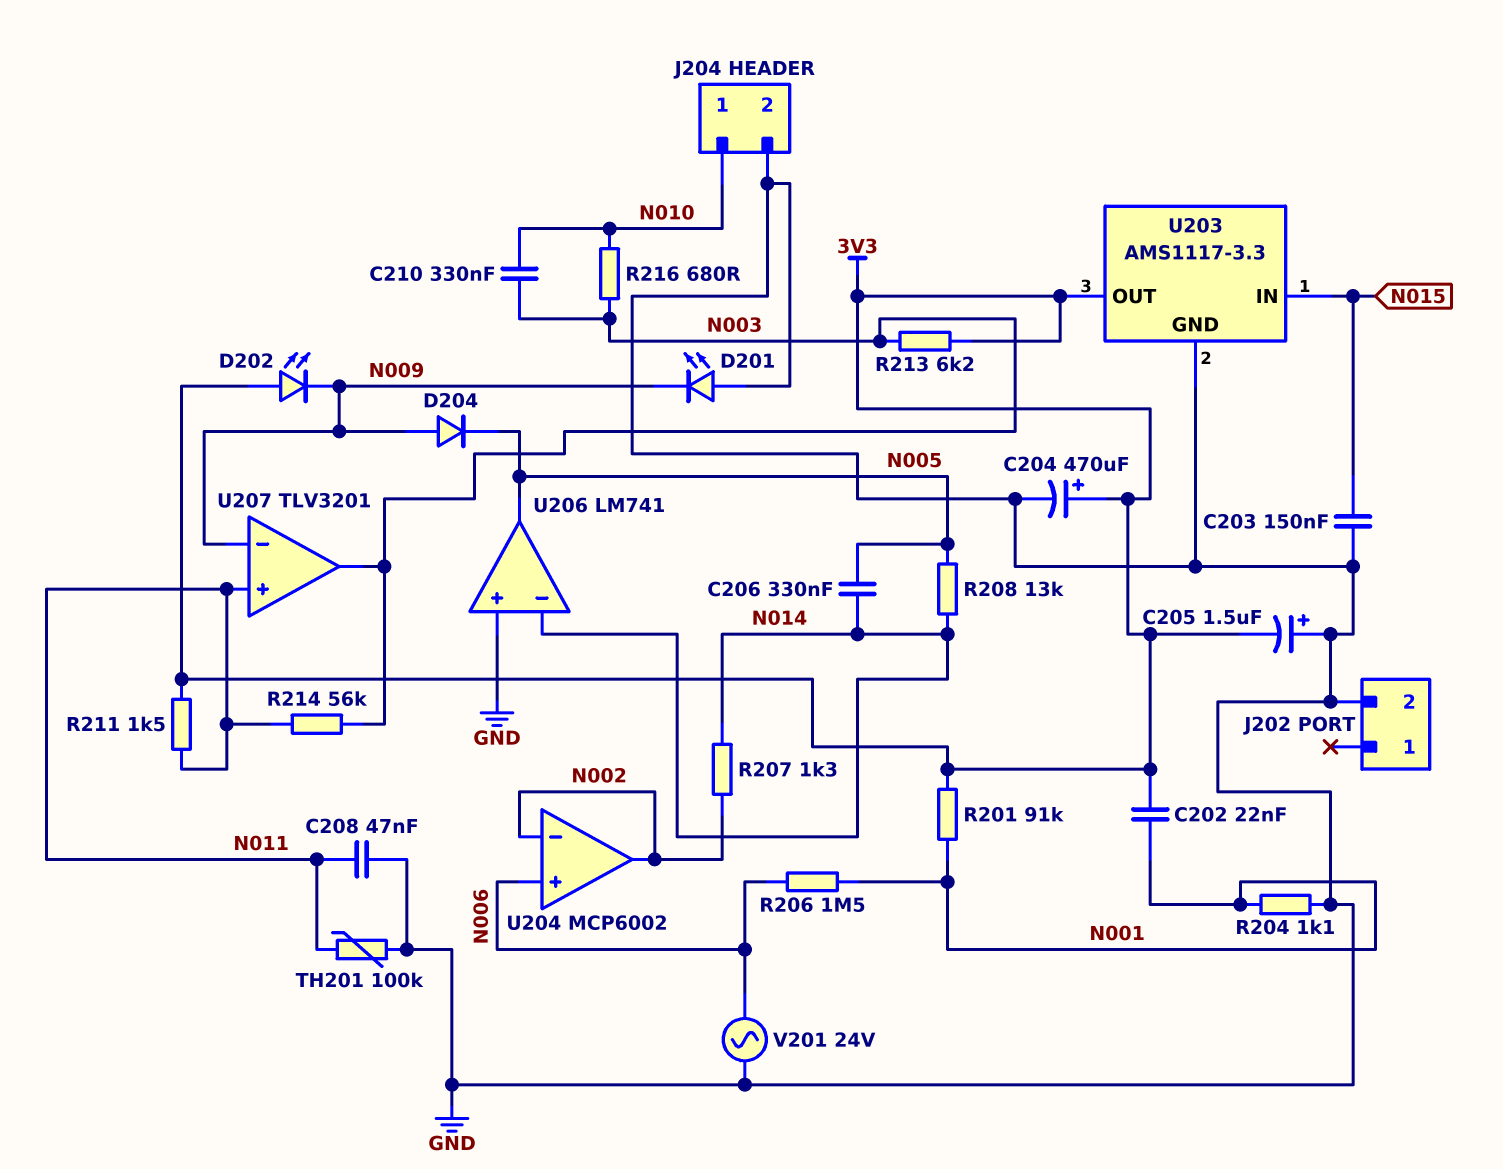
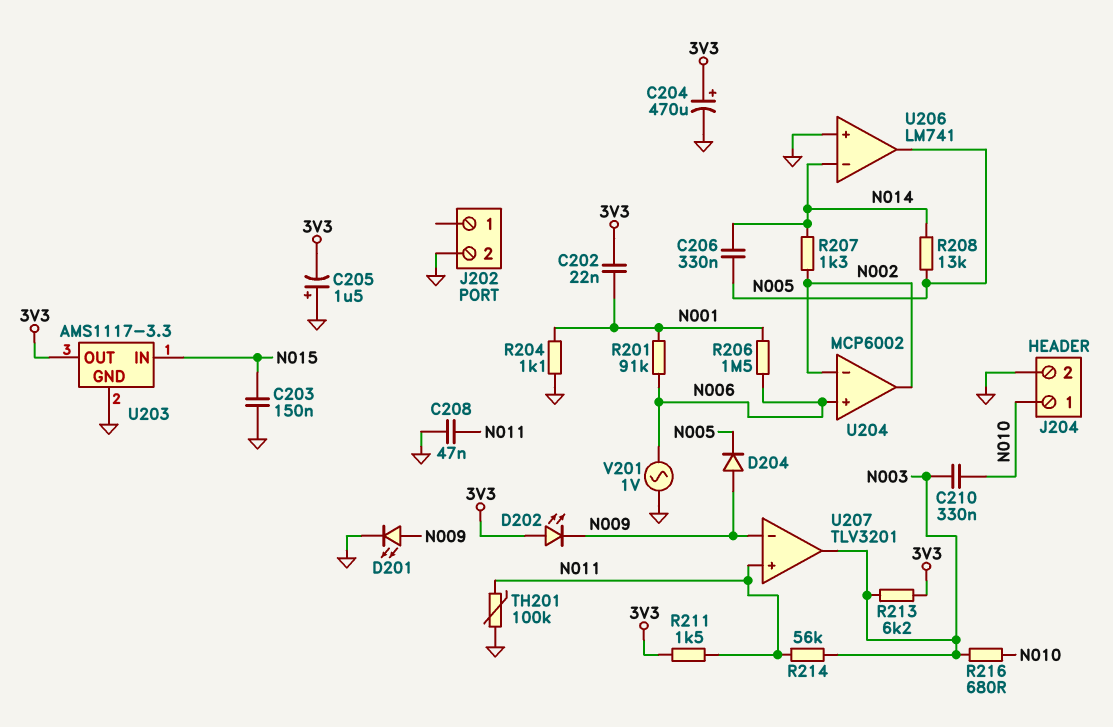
D201: LED (A GND, K N009) -> LED (A N009, K GND)
R201: 91k (3V3, N001) -> 91k (N001, N006)
V201: AC 24V (GND, N006) -> AC 1V (GND, N006)

